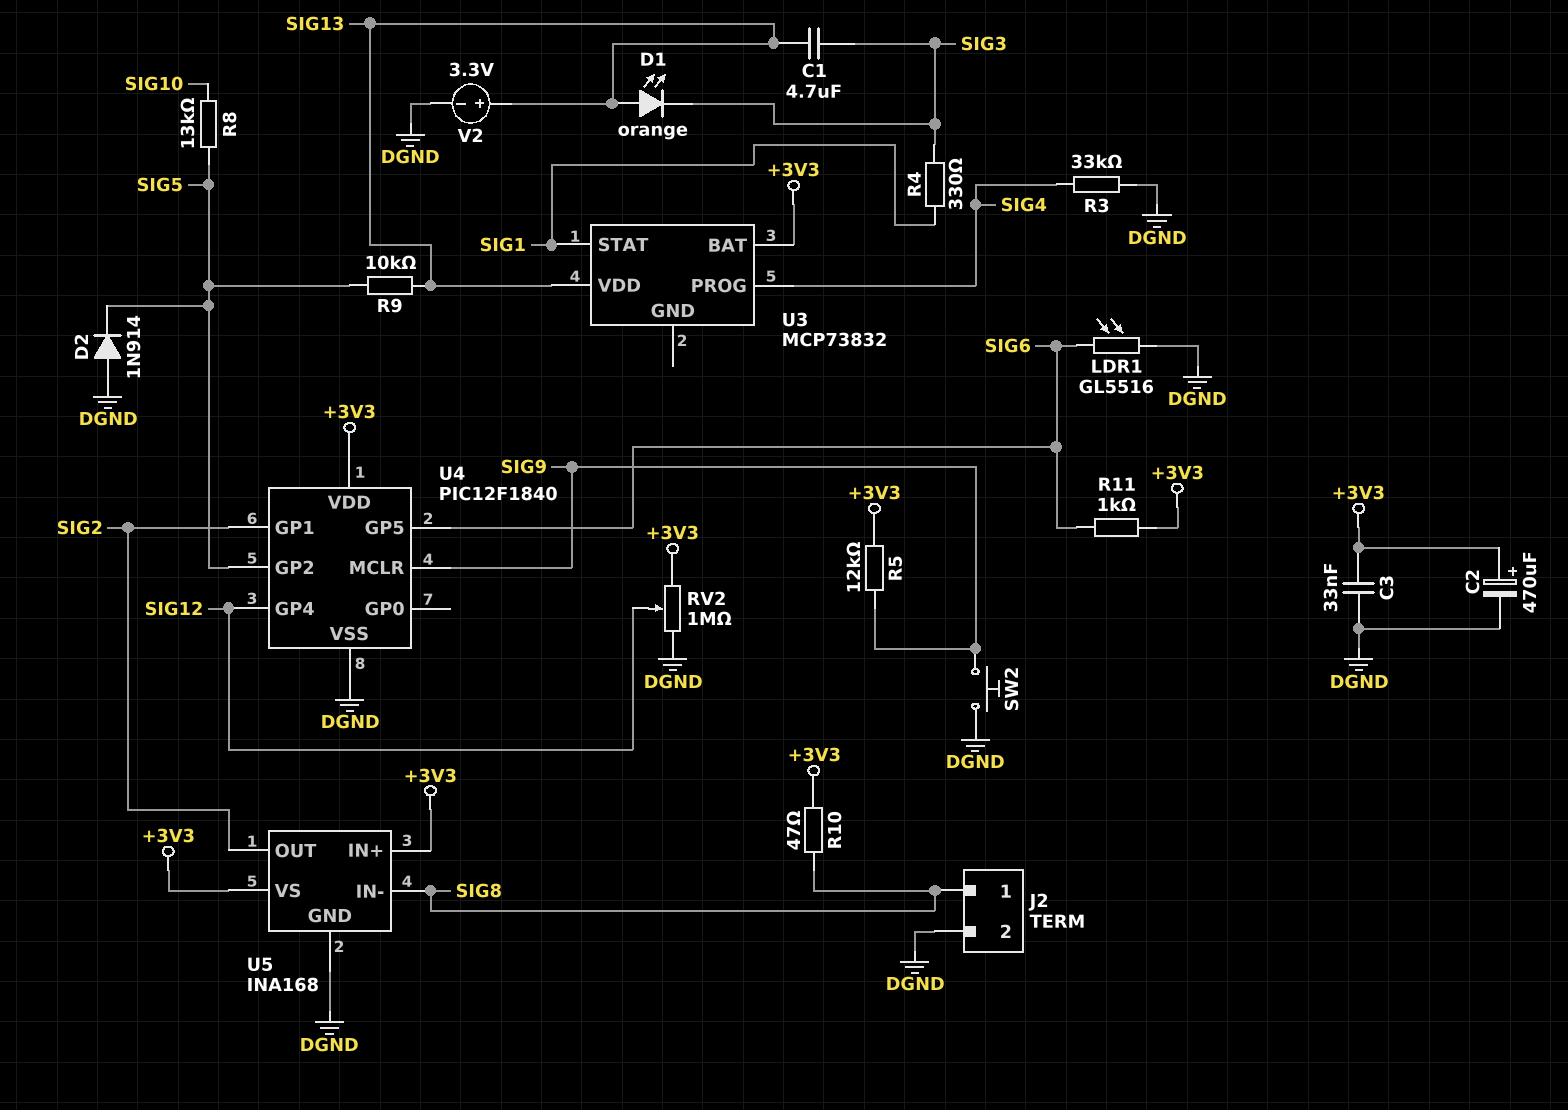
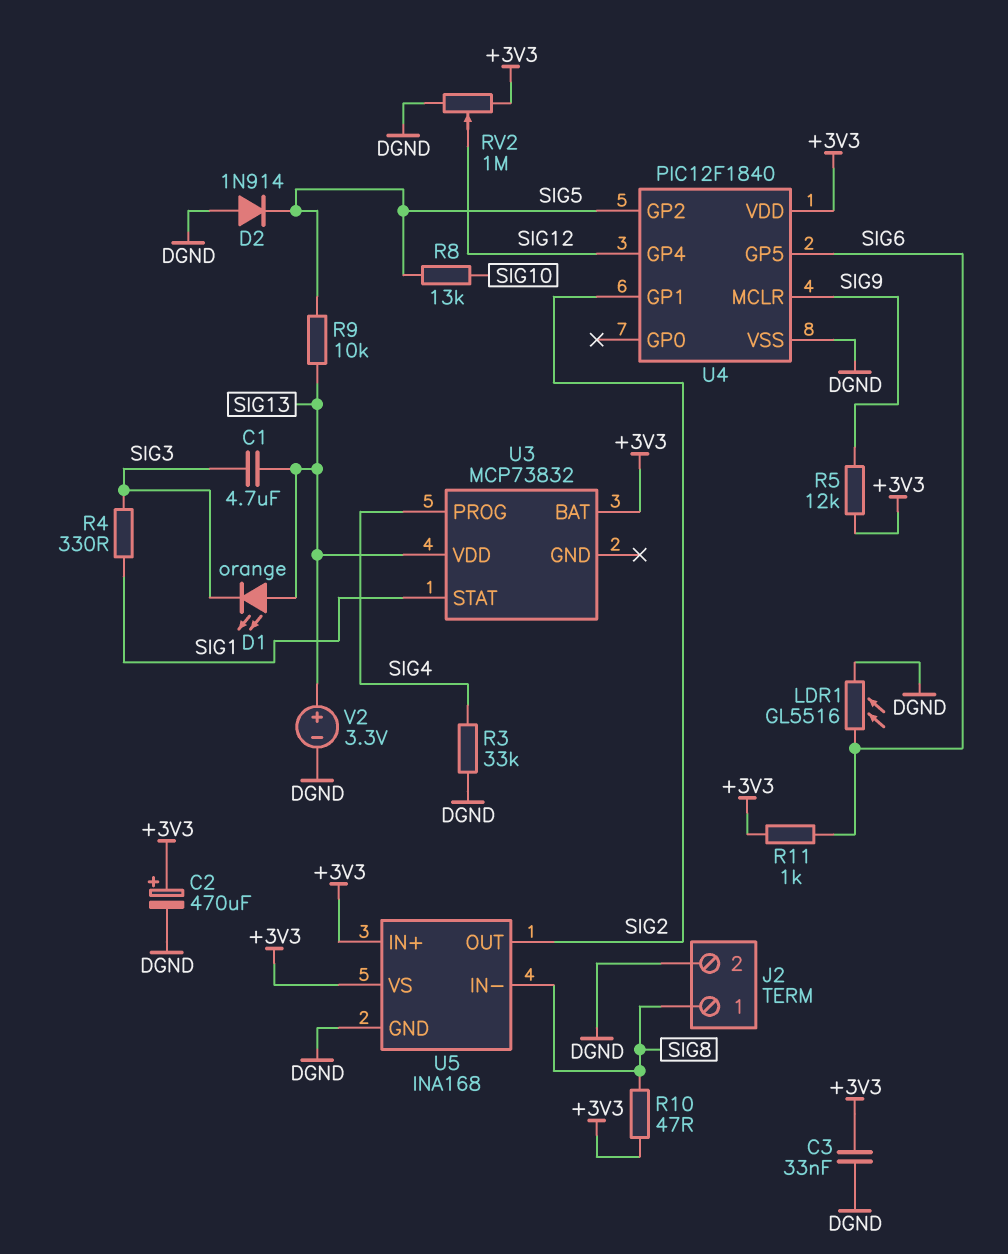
SW2: button (DGND, SIG9) -> none

